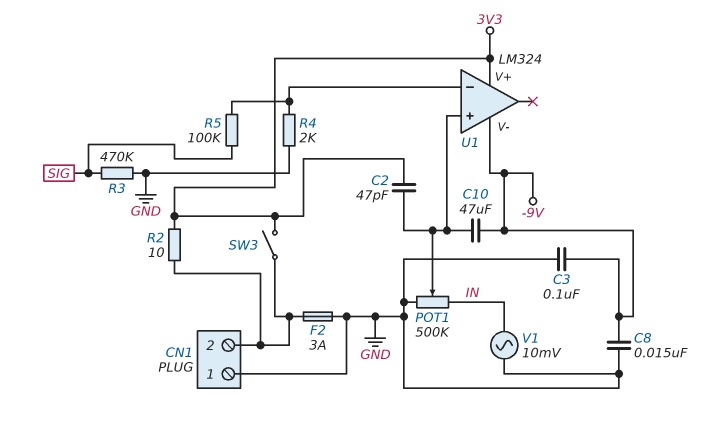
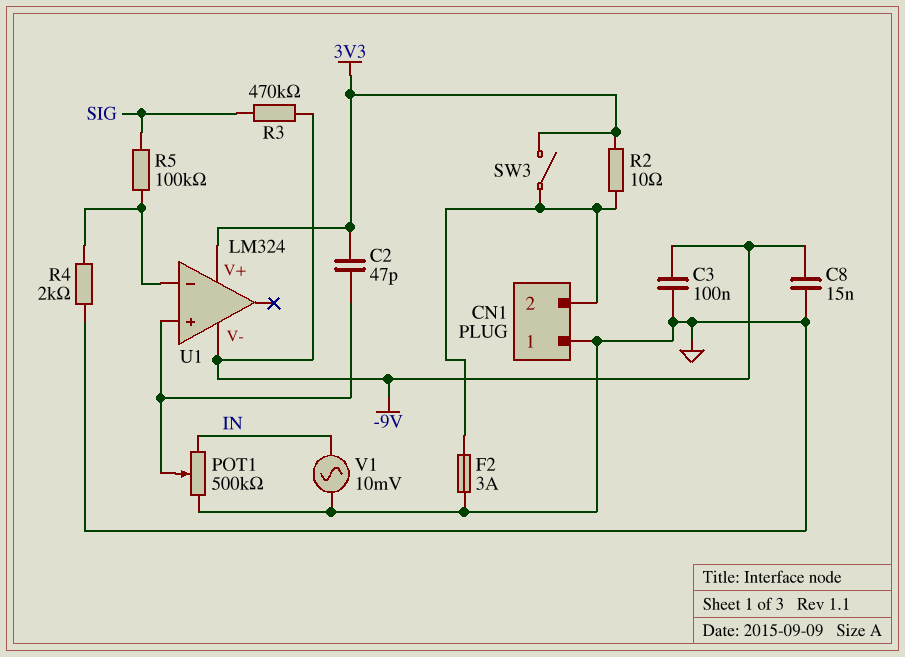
C10: 47uF (-9V, U1/in+) -> none
R3: 470k (GND, SIG) -> 470k (-9V, SIG)

